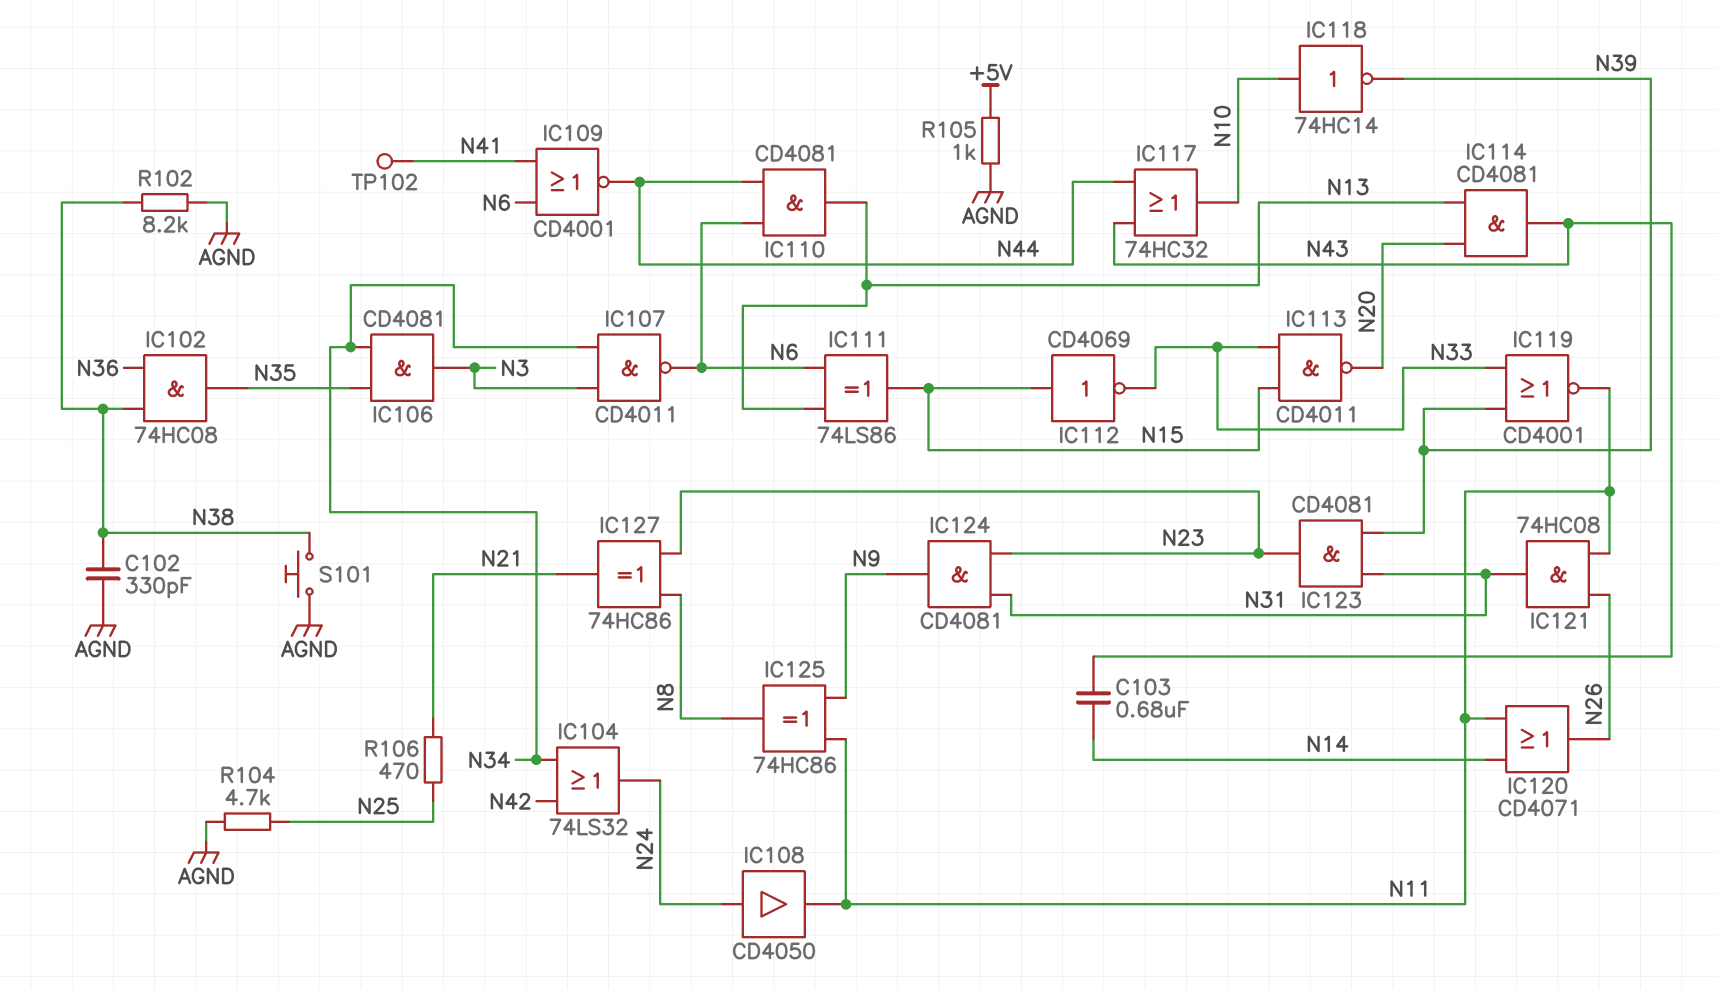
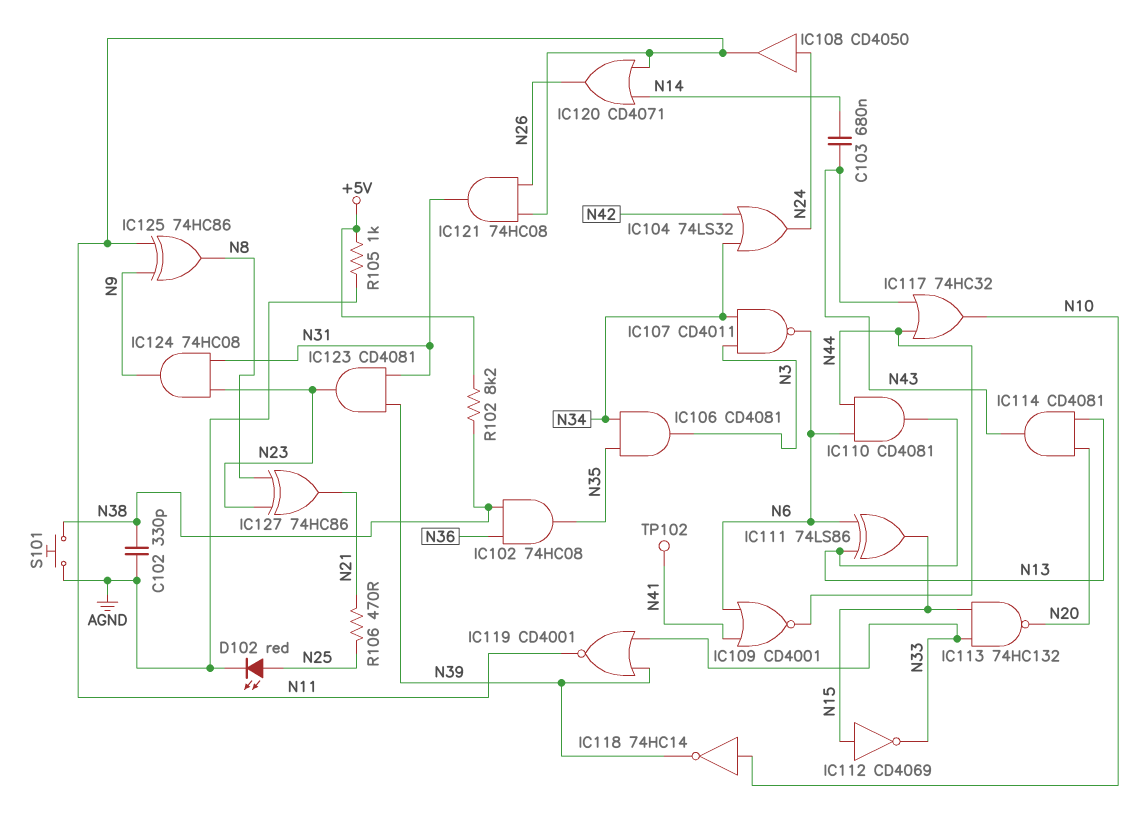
D102: none -> LED red (A N25, K AGND)
IC113: NAND CD4011 (in N15, in N33, out N20) -> NAND 74HC132 (in N15, in N33, out N20)
IC124: AND CD4081 (in N23, in N31, out N9) -> AND 74HC08 (in N23, in N31, out N9)
R102: 8.2k (AGND, N38) -> 8.2k (+5V, N38)
R104: 4.7k (AGND, N25) -> none

